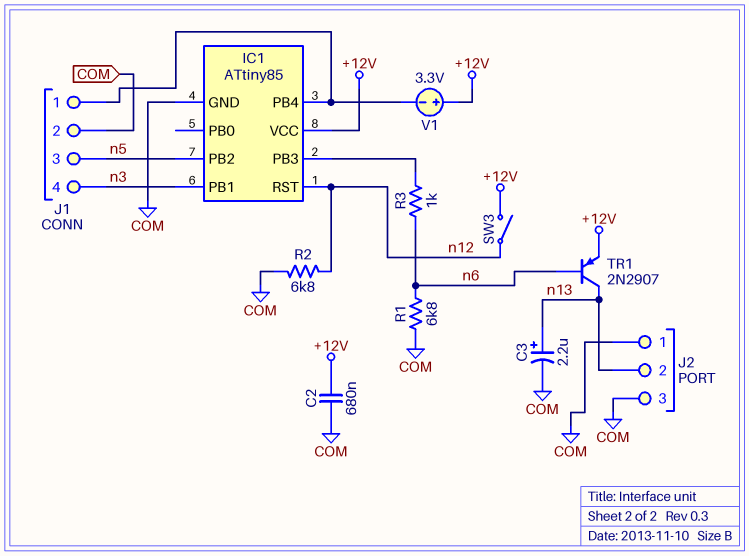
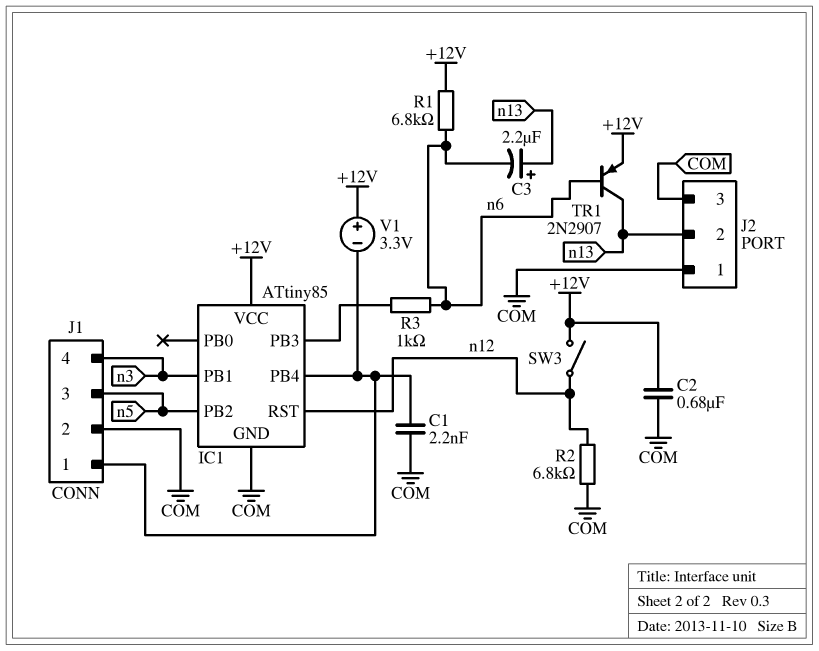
C1: none -> 2.2nF (COM, IC1/PB4)
C3: 2.2uF (plus n13, minus COM) -> 2.2uF (plus n13, minus n6)
R1: 6.8k (COM, n6) -> 6.8k (+12V, n6)

